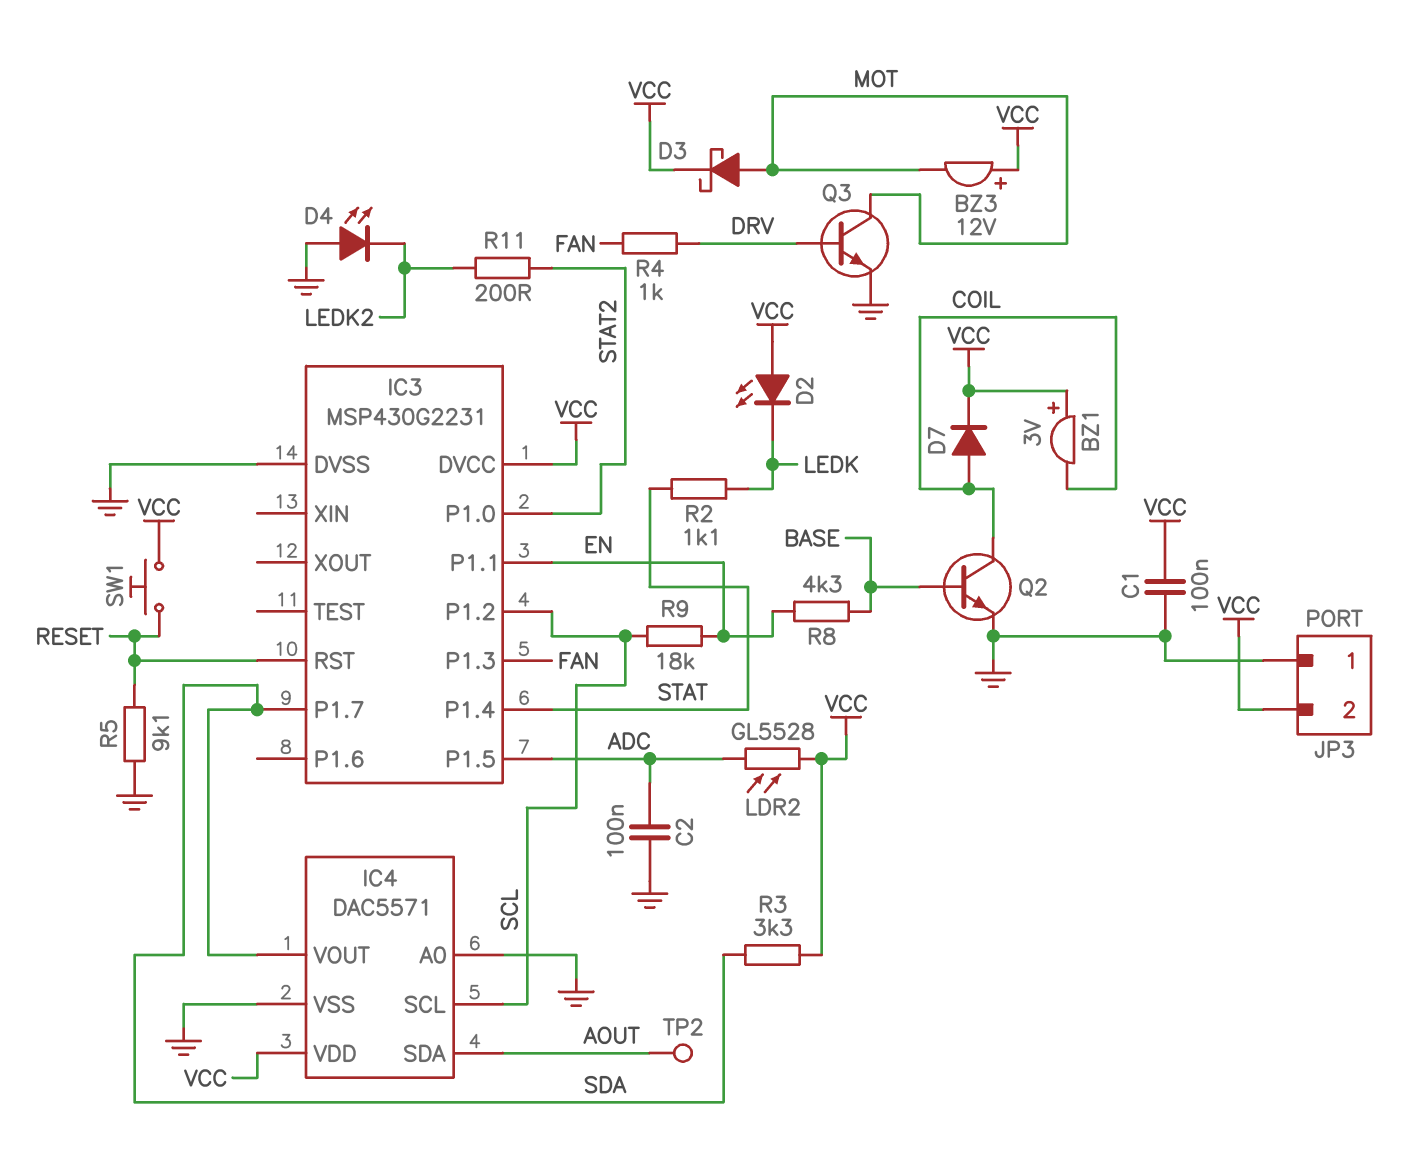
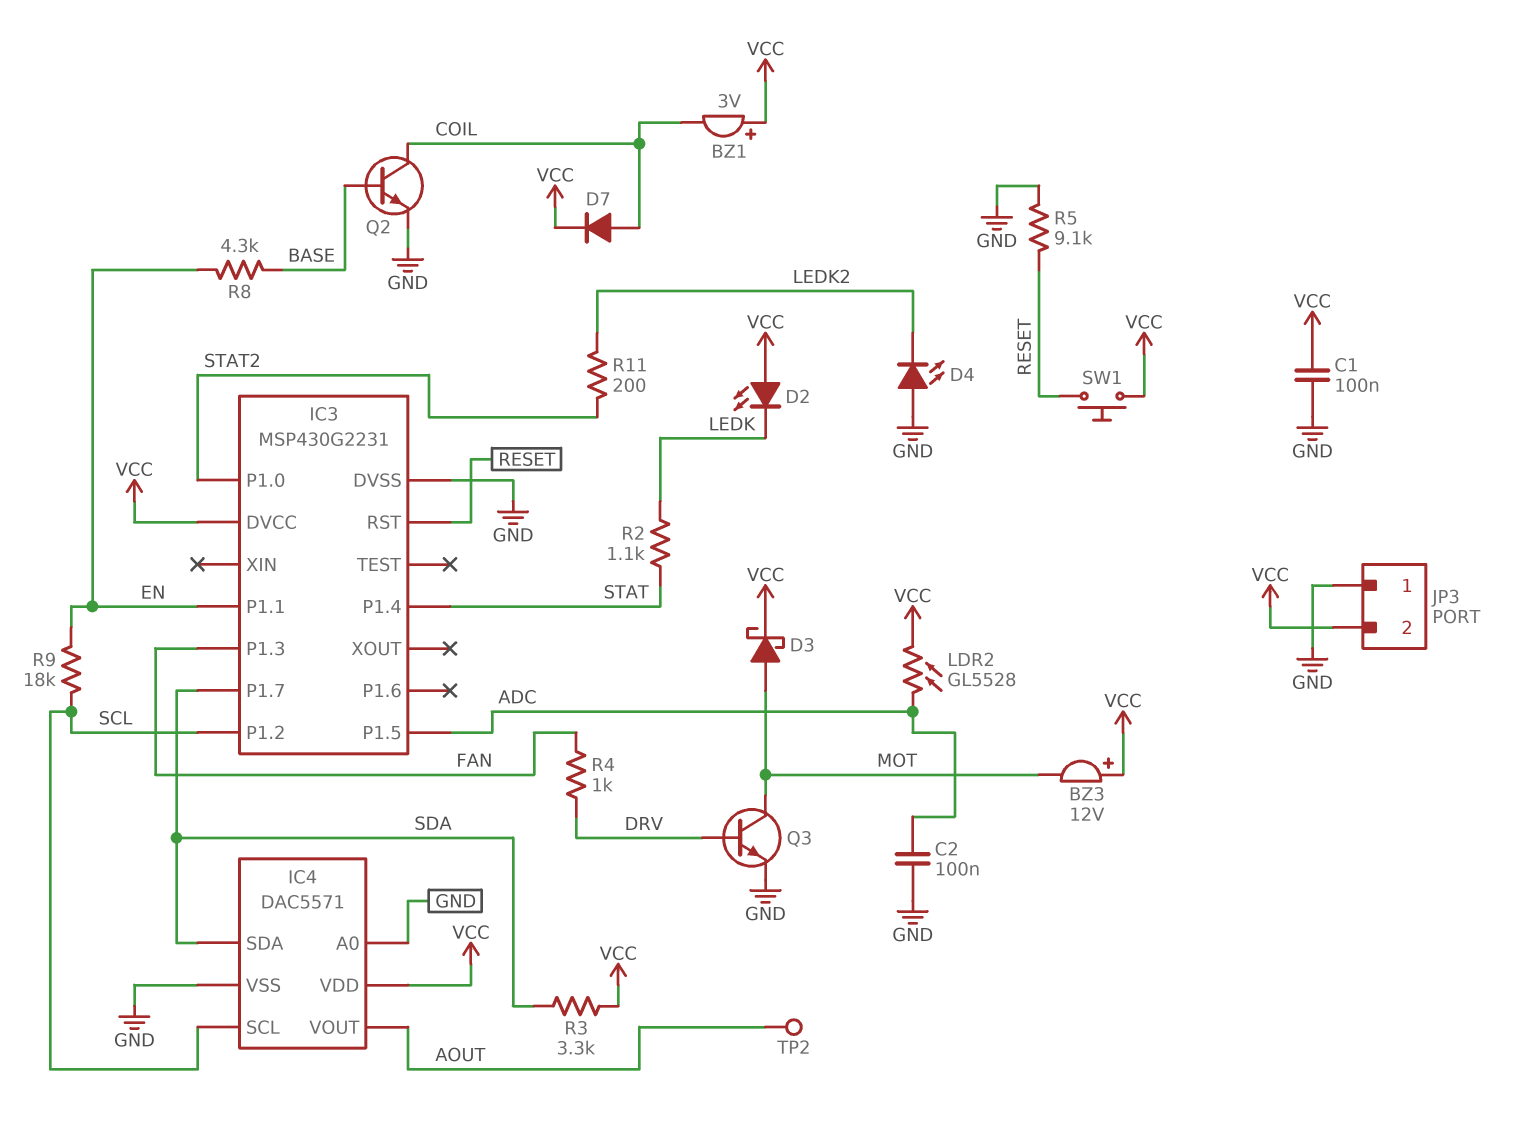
IC4 pin SDA: AOUT -> SDA
IC4 pin VOUT: SDA -> AOUT

